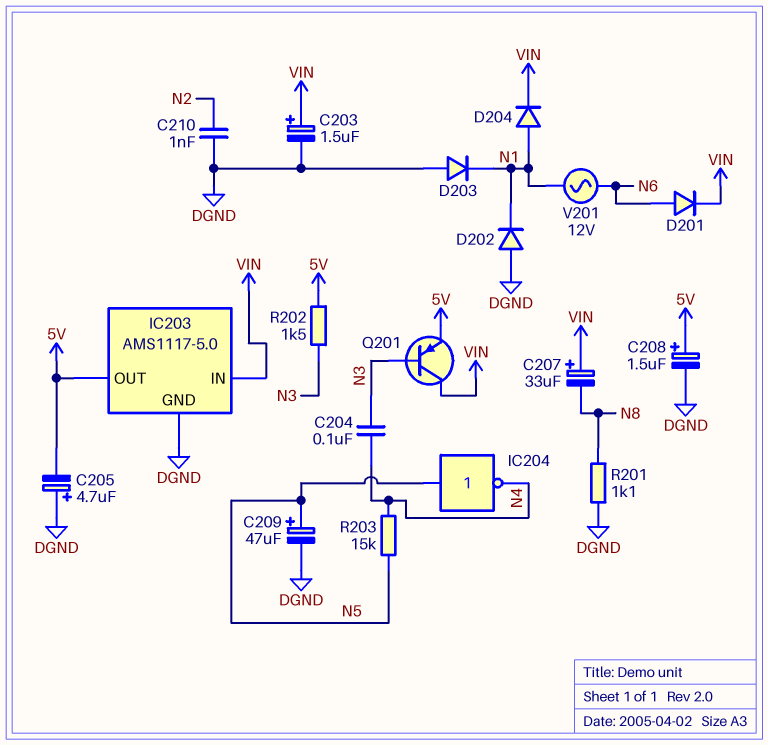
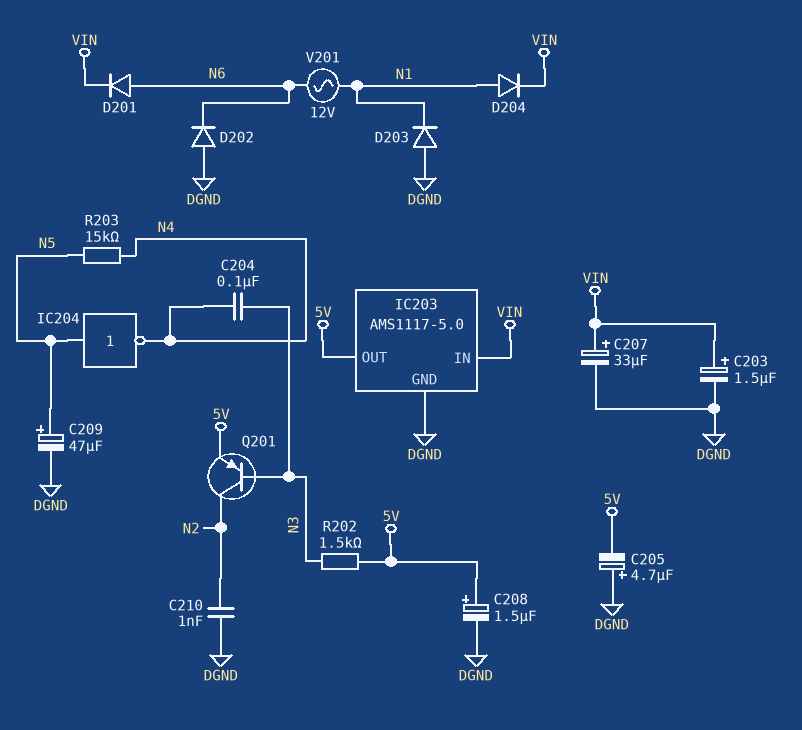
C207: 33uF (plus VIN, minus N8) -> 33uF (plus VIN, minus DGND)
D202: diode (A DGND, K N1) -> diode (A DGND, K N6)
Q201: PNP (B N3, C VIN, E 5V) -> PNP (B N3, C N2, E 5V)
R201: 1.1k (DGND, N8) -> none

